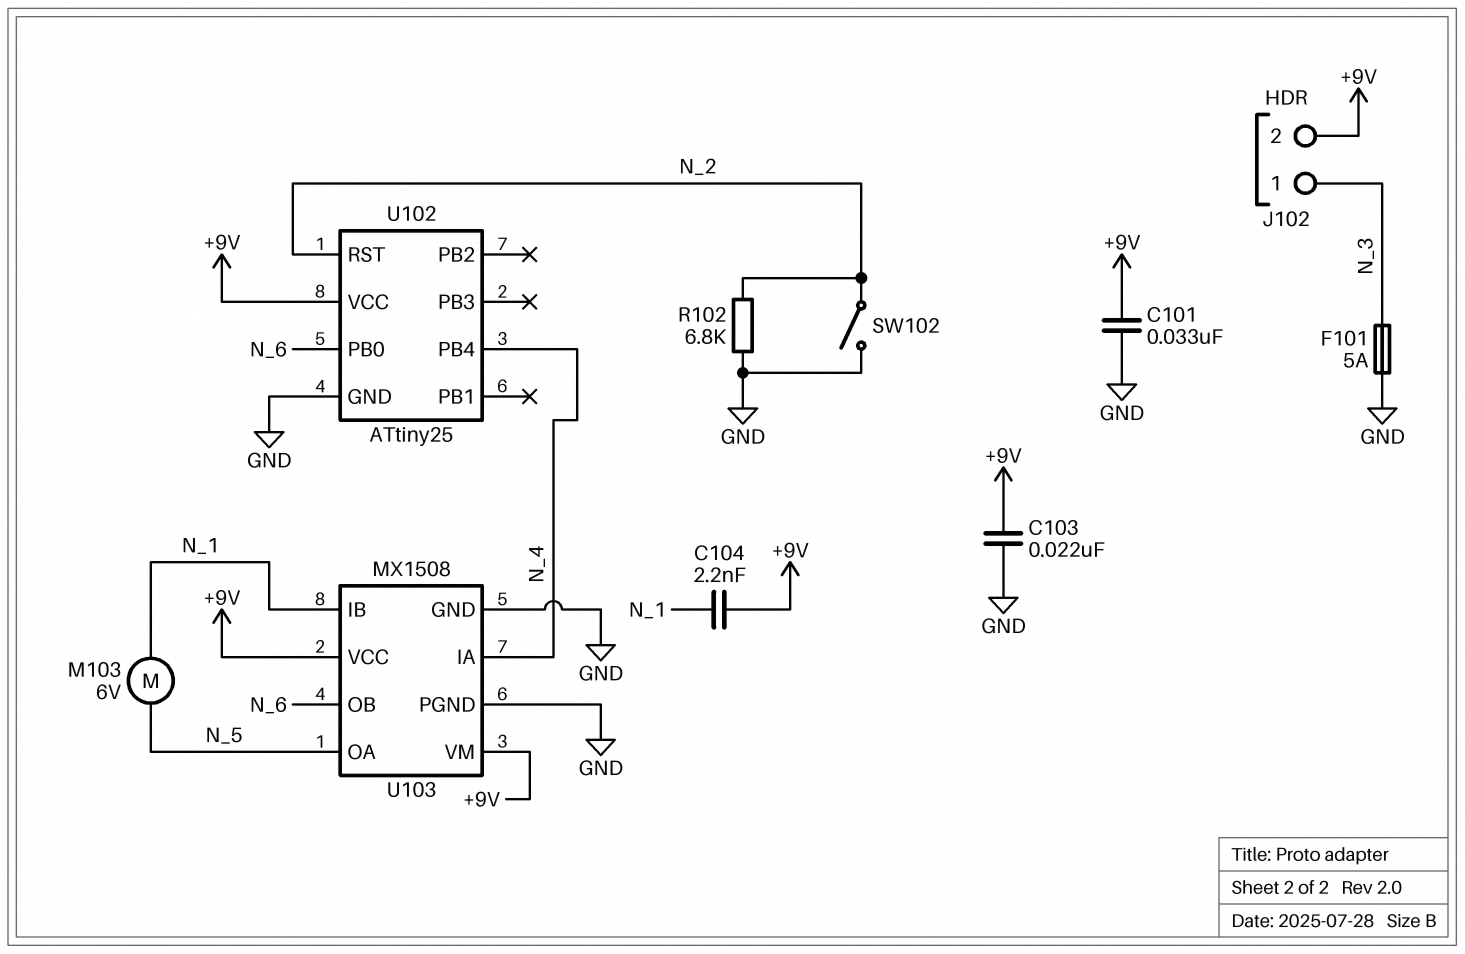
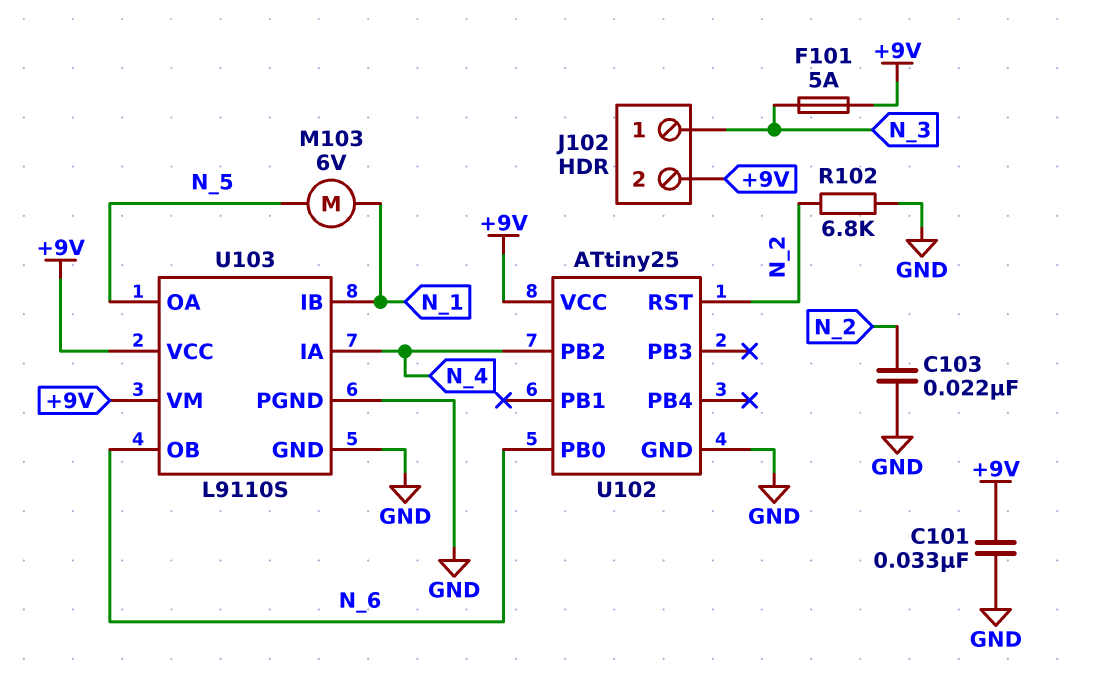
C103: 22nF (+9V, GND) -> 22nF (GND, N_2)
C104: 2.2nF (+9V, N_1) -> none
F101: 5A (GND, N_3) -> 5A (+9V, N_3)
SW102: switch (GND, N_2) -> none
U102 pin PB2: none -> N_4
U102 pin PB4: N_4 -> none
U103: MX1508 -> L9110S

